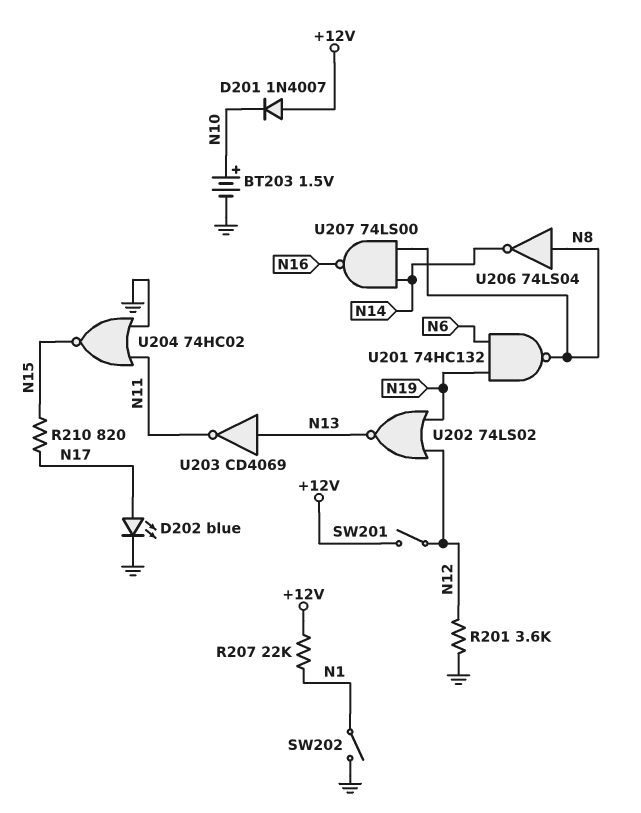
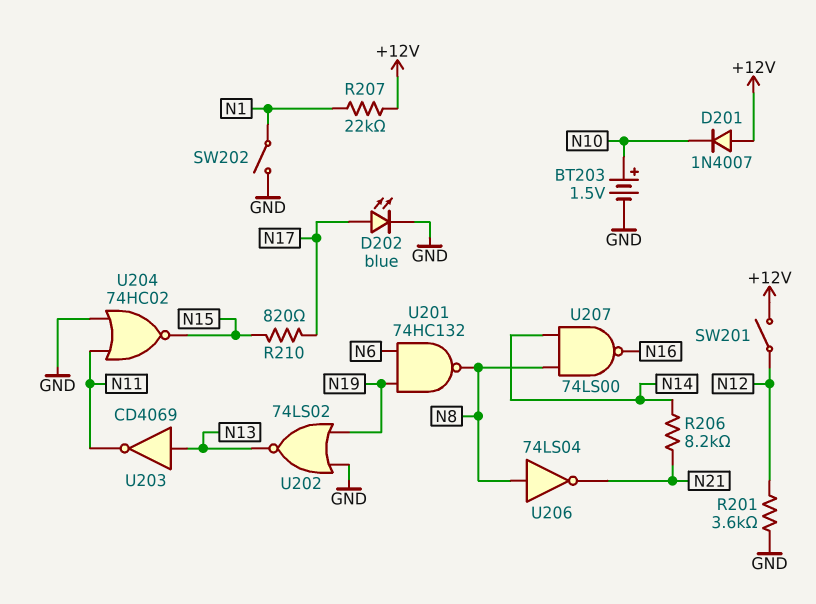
R206: none -> 8.2k (N14, N21)
U202: NOR 74LS02 (in N12, in N19, out N13) -> NOR 74LS02 (in GND, in N19, out N13)
U206: NOT 74LS04 (in N8, out N14) -> NOT 74LS04 (in N8, out N21)

